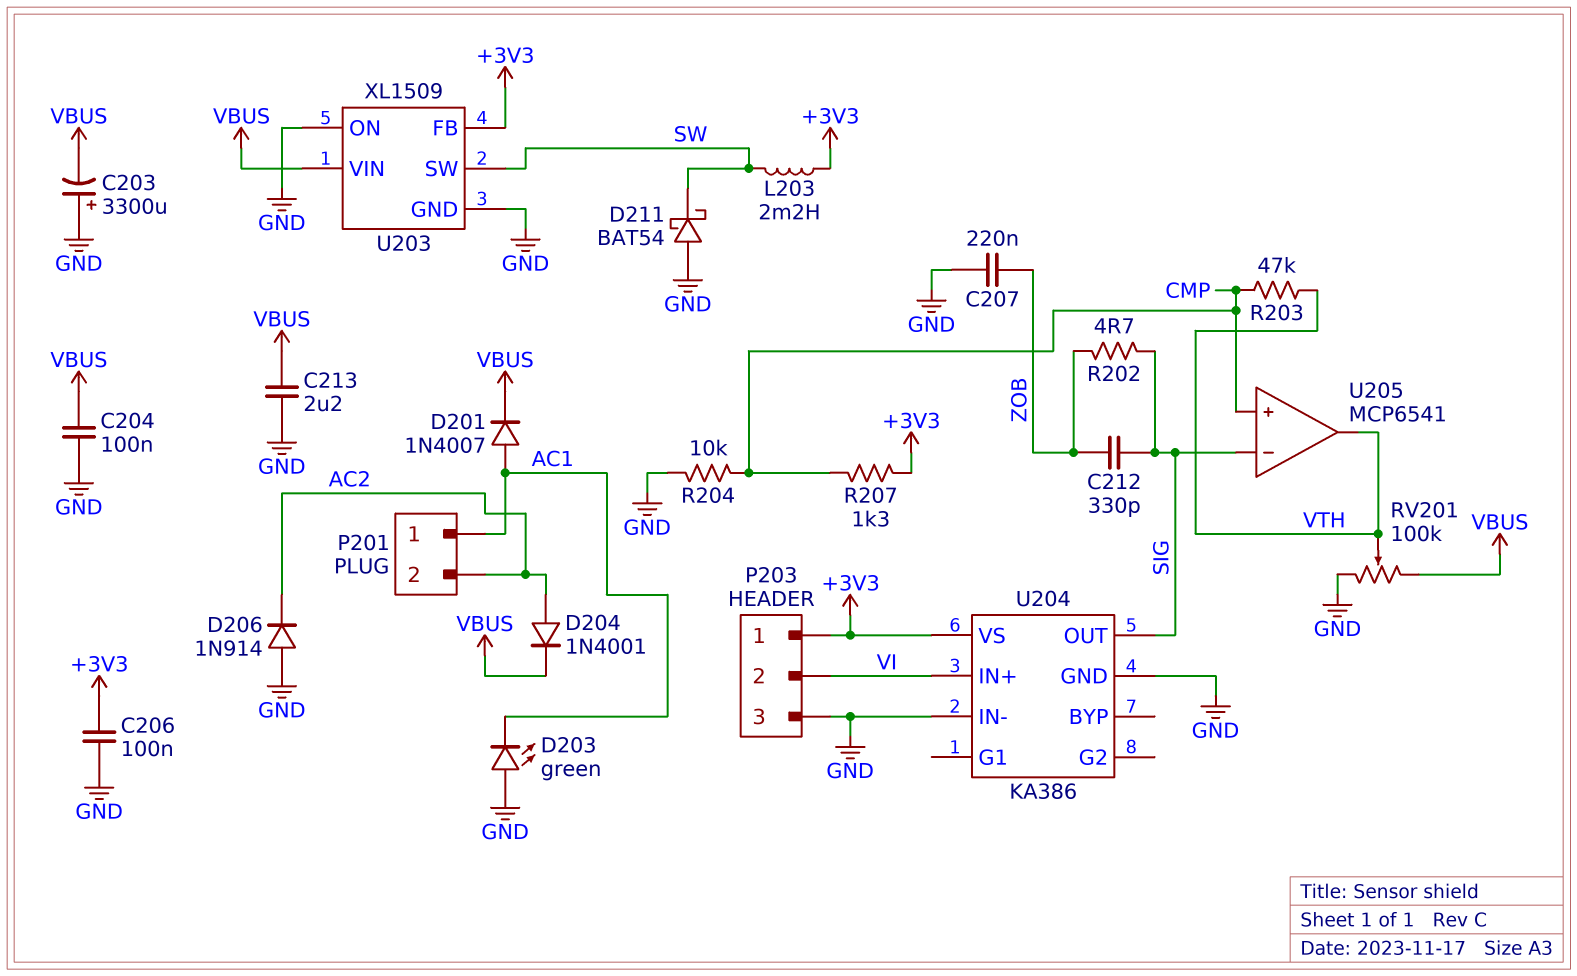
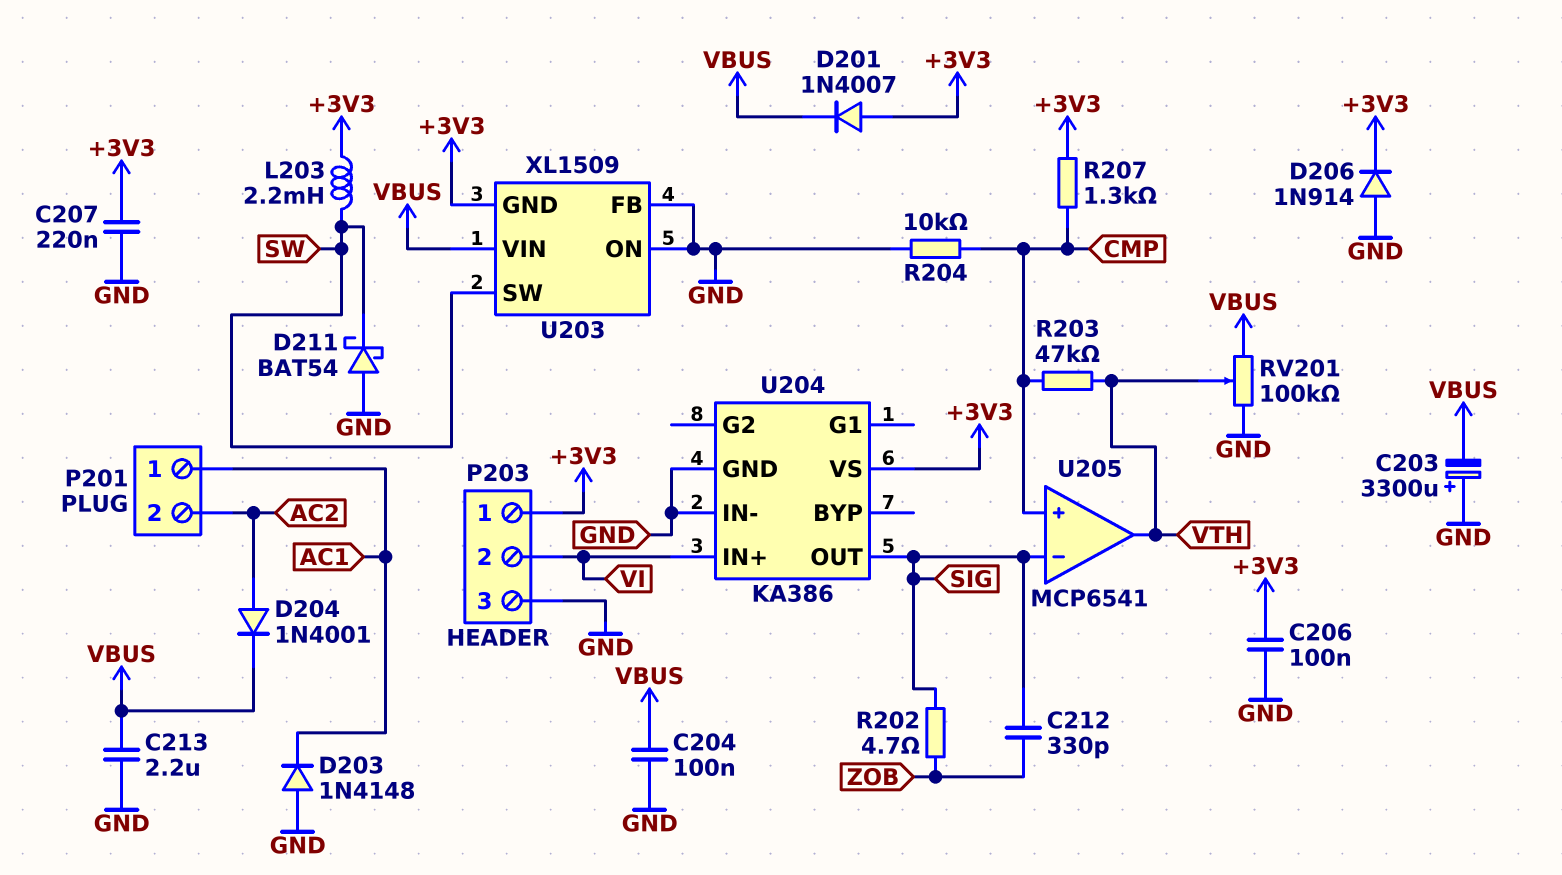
C207: 220nF (GND, ZOB) -> 220nF (+3V3, GND)
D201: diode 1N4007 (A AC1, K VBUS) -> diode 1N4007 (A +3V3, K VBUS)
D203: LED green (A GND, K AC1) -> diode 1N4148 (A GND, K AC1)
D206: diode 1N914 (A GND, K AC2) -> diode 1N914 (A GND, K +3V3)
U203 pin FB: +3V3 -> GND
U203 pin GND: GND -> +3V3

